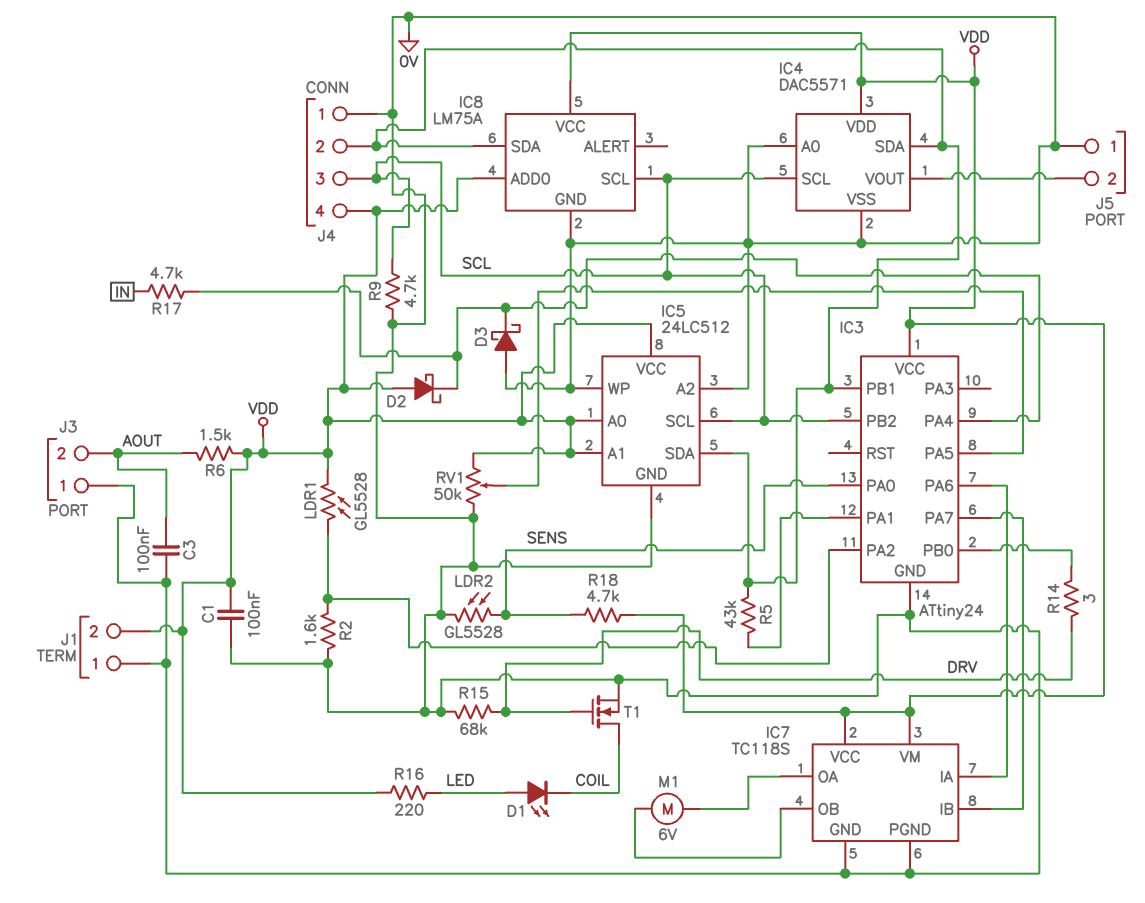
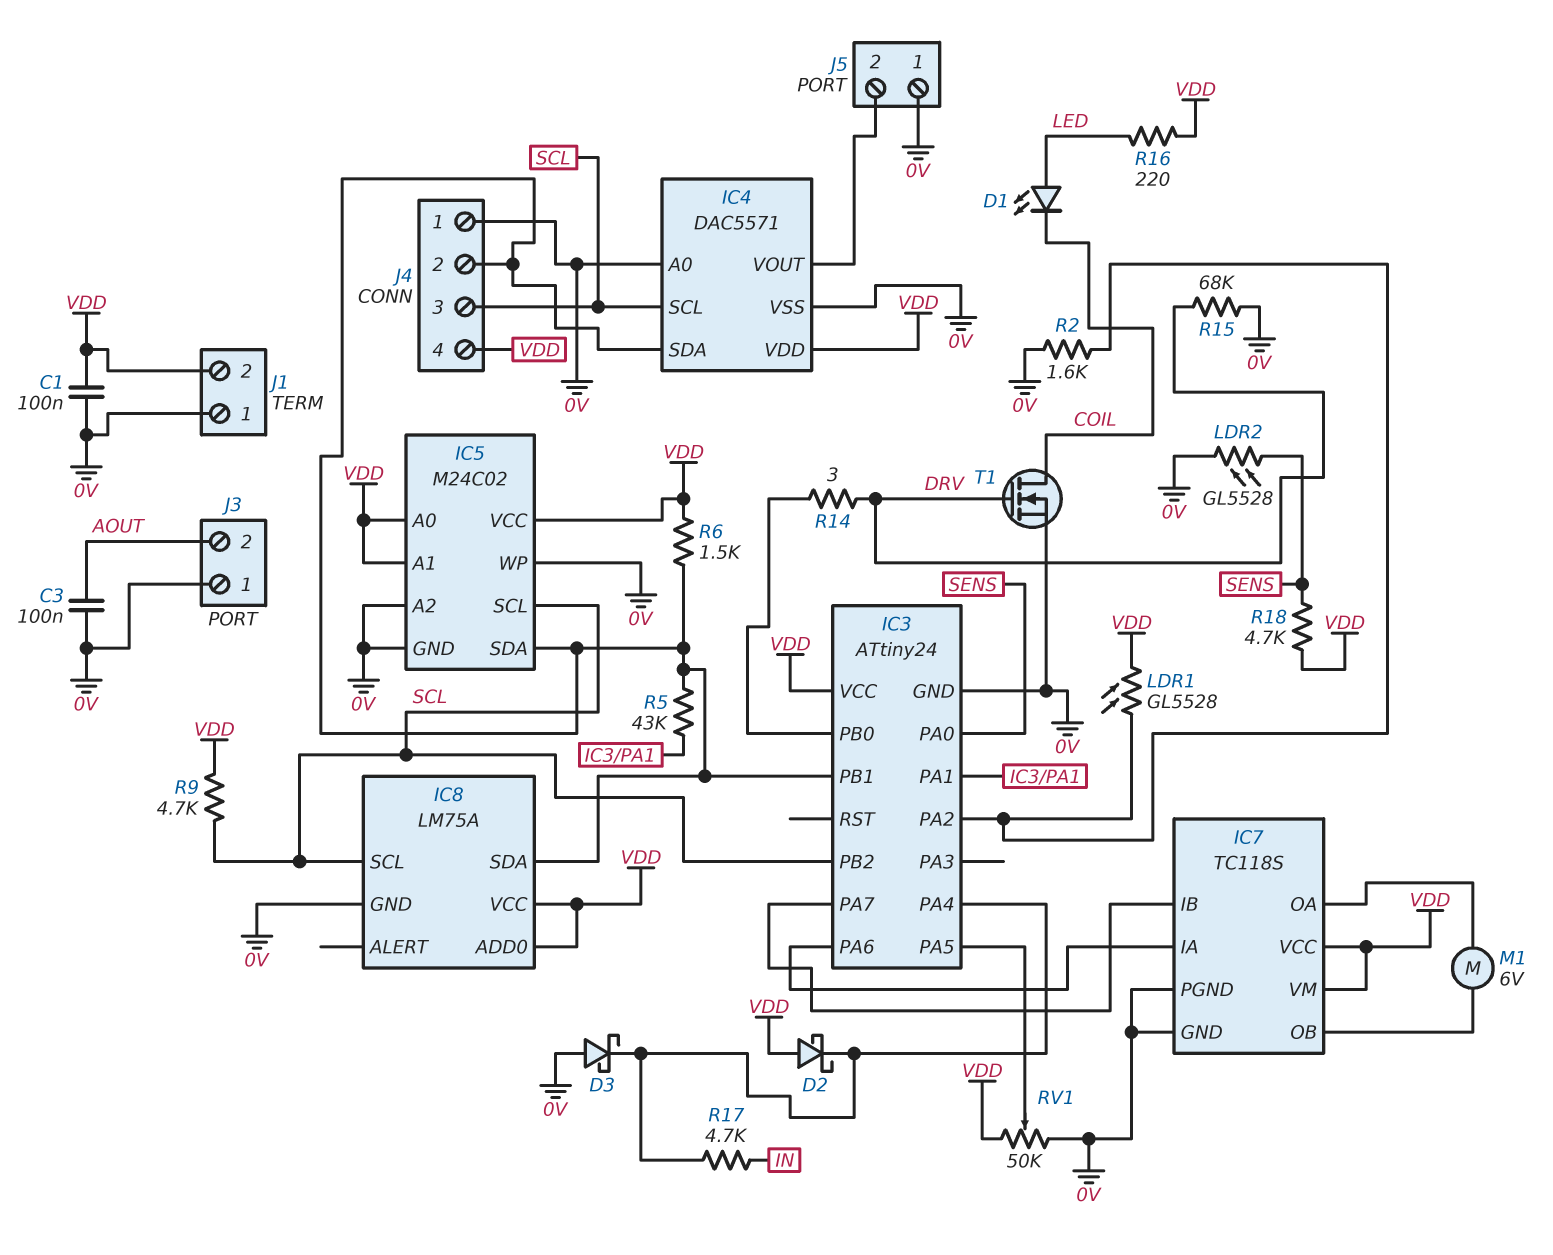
IC5: 24LC512 -> M24C02
R6: 1.5k (AOUT, VDD) -> 1.5k (IC3/PB1, VDD)
R9: 4.7k (0V, SCL) -> 4.7k (SCL, VDD)

